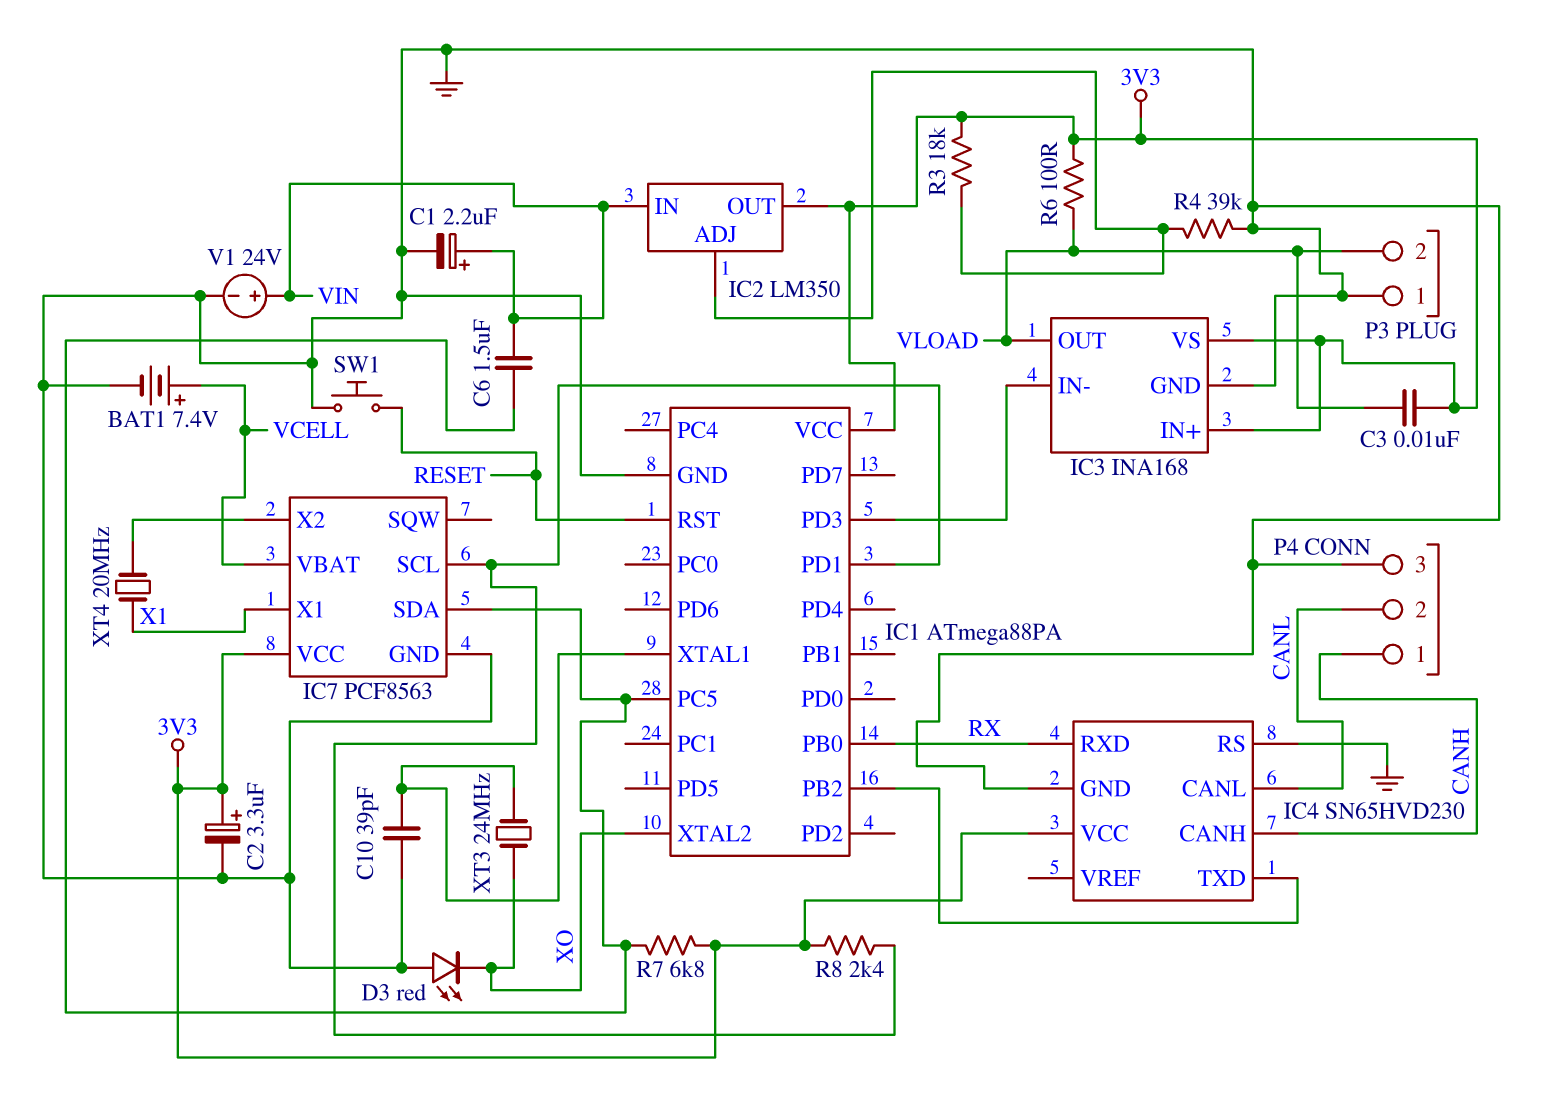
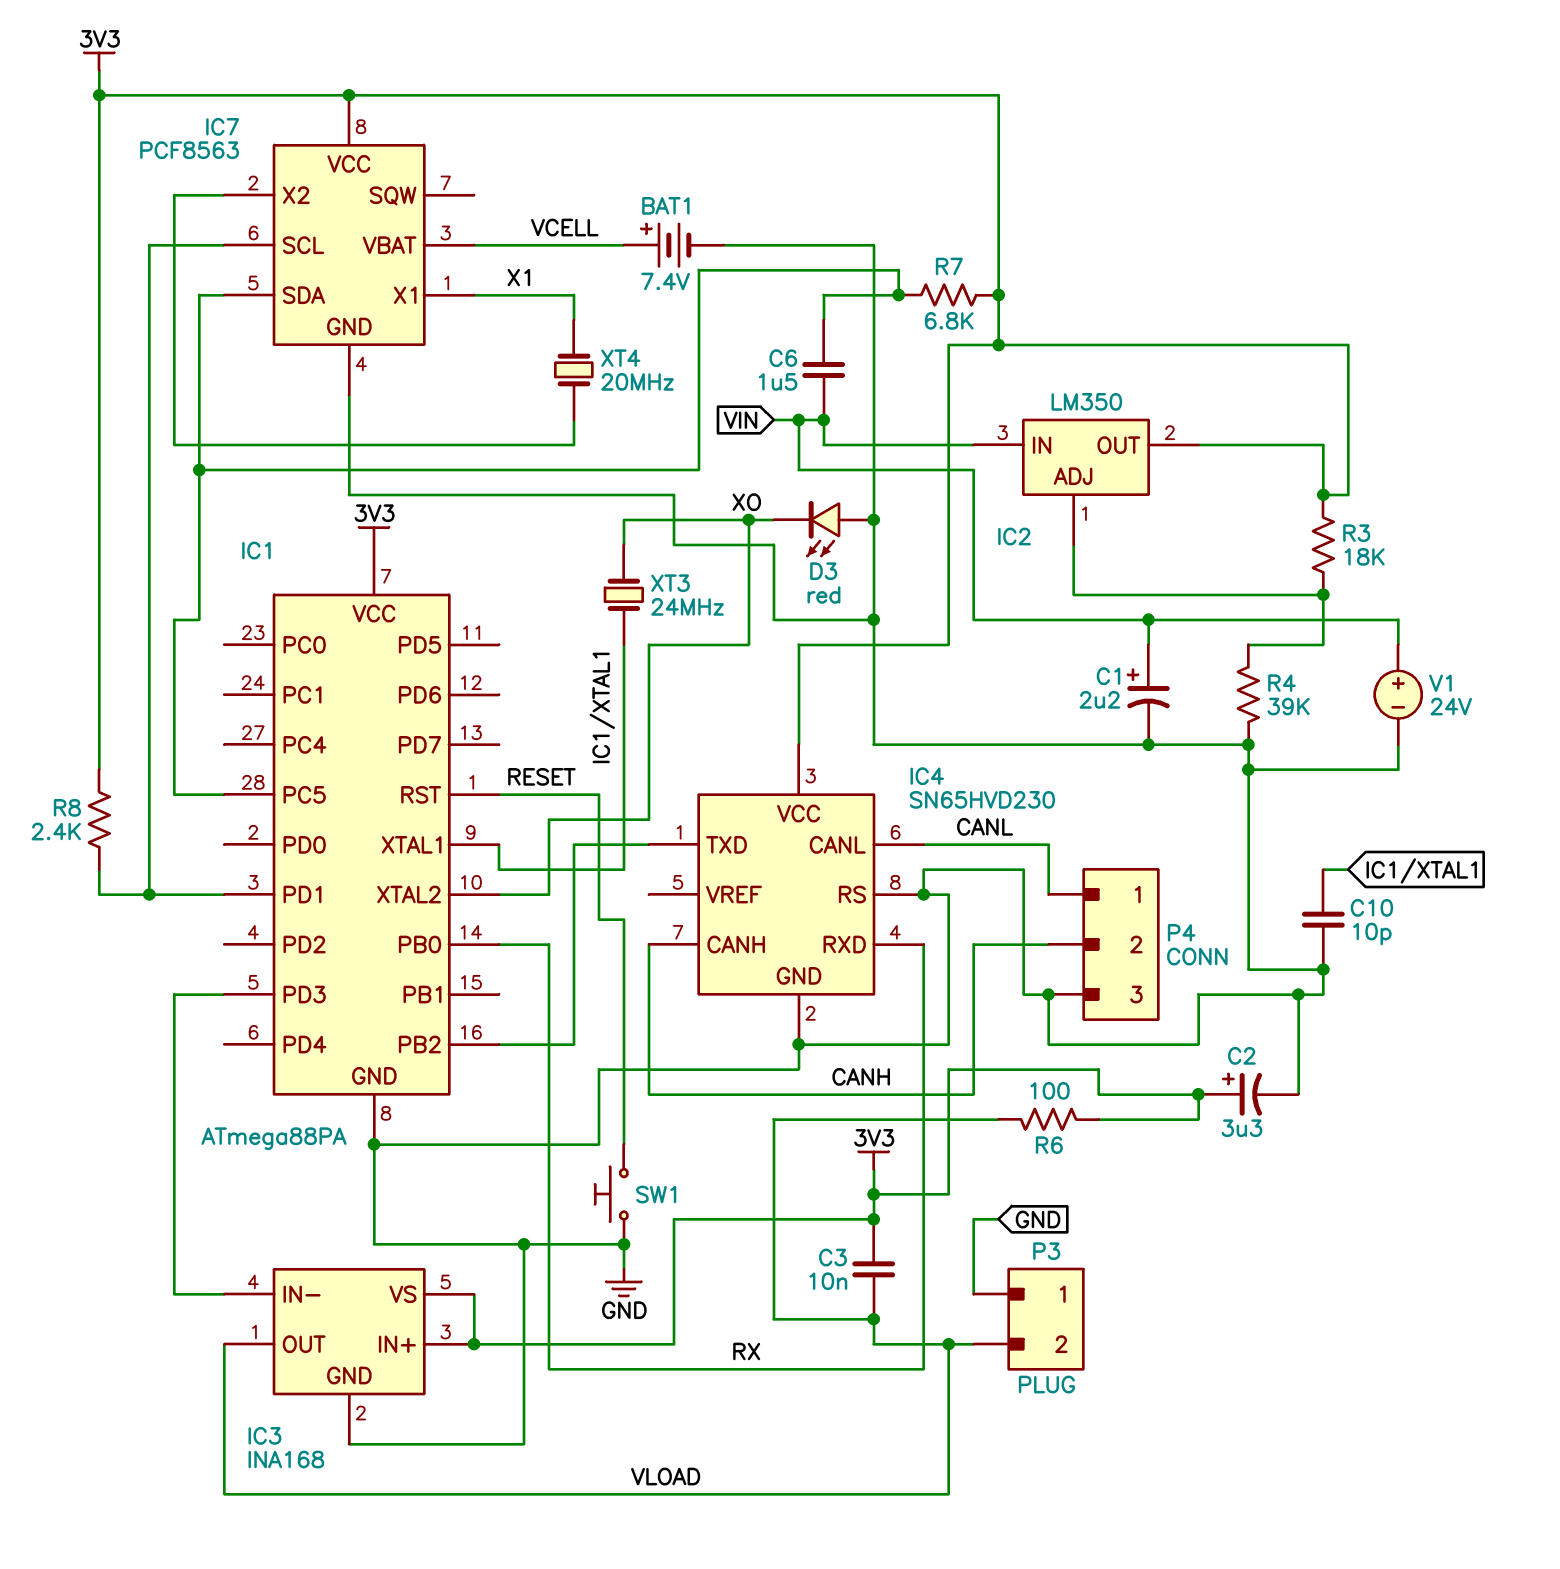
C10: 39pF (GND, IC1/XTAL1) -> 10pF (GND, IC1/XTAL1)
P4 pin 1: CANH -> CANL
P4 pin 2: CANL -> CANH

